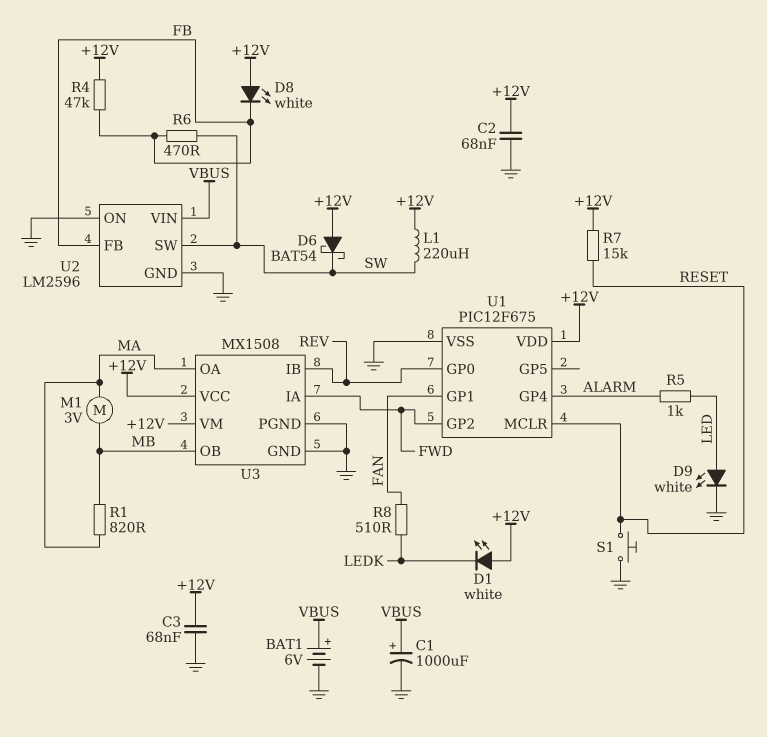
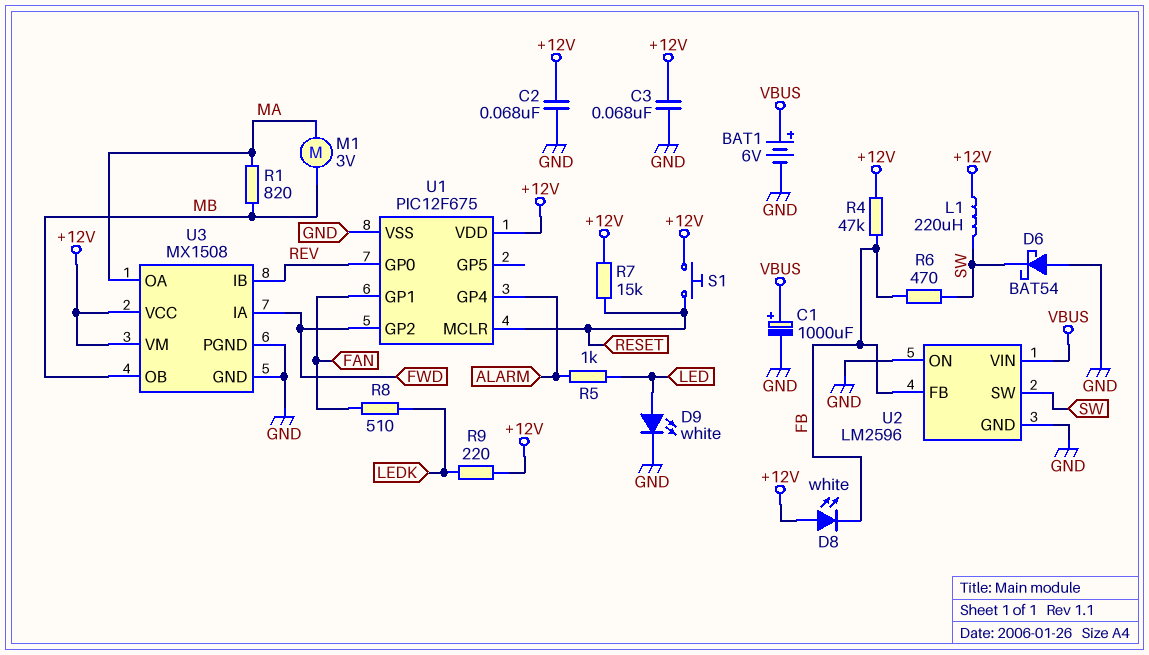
D1: LED white (A +12V, K LEDK) -> none
D6: schottky BAT54 (A +12V, K SW) -> schottky BAT54 (A GND, K SW)
R9: none -> 220 (+12V, LEDK)
S1: button (GND, RESET) -> button (+12V, RESET)

